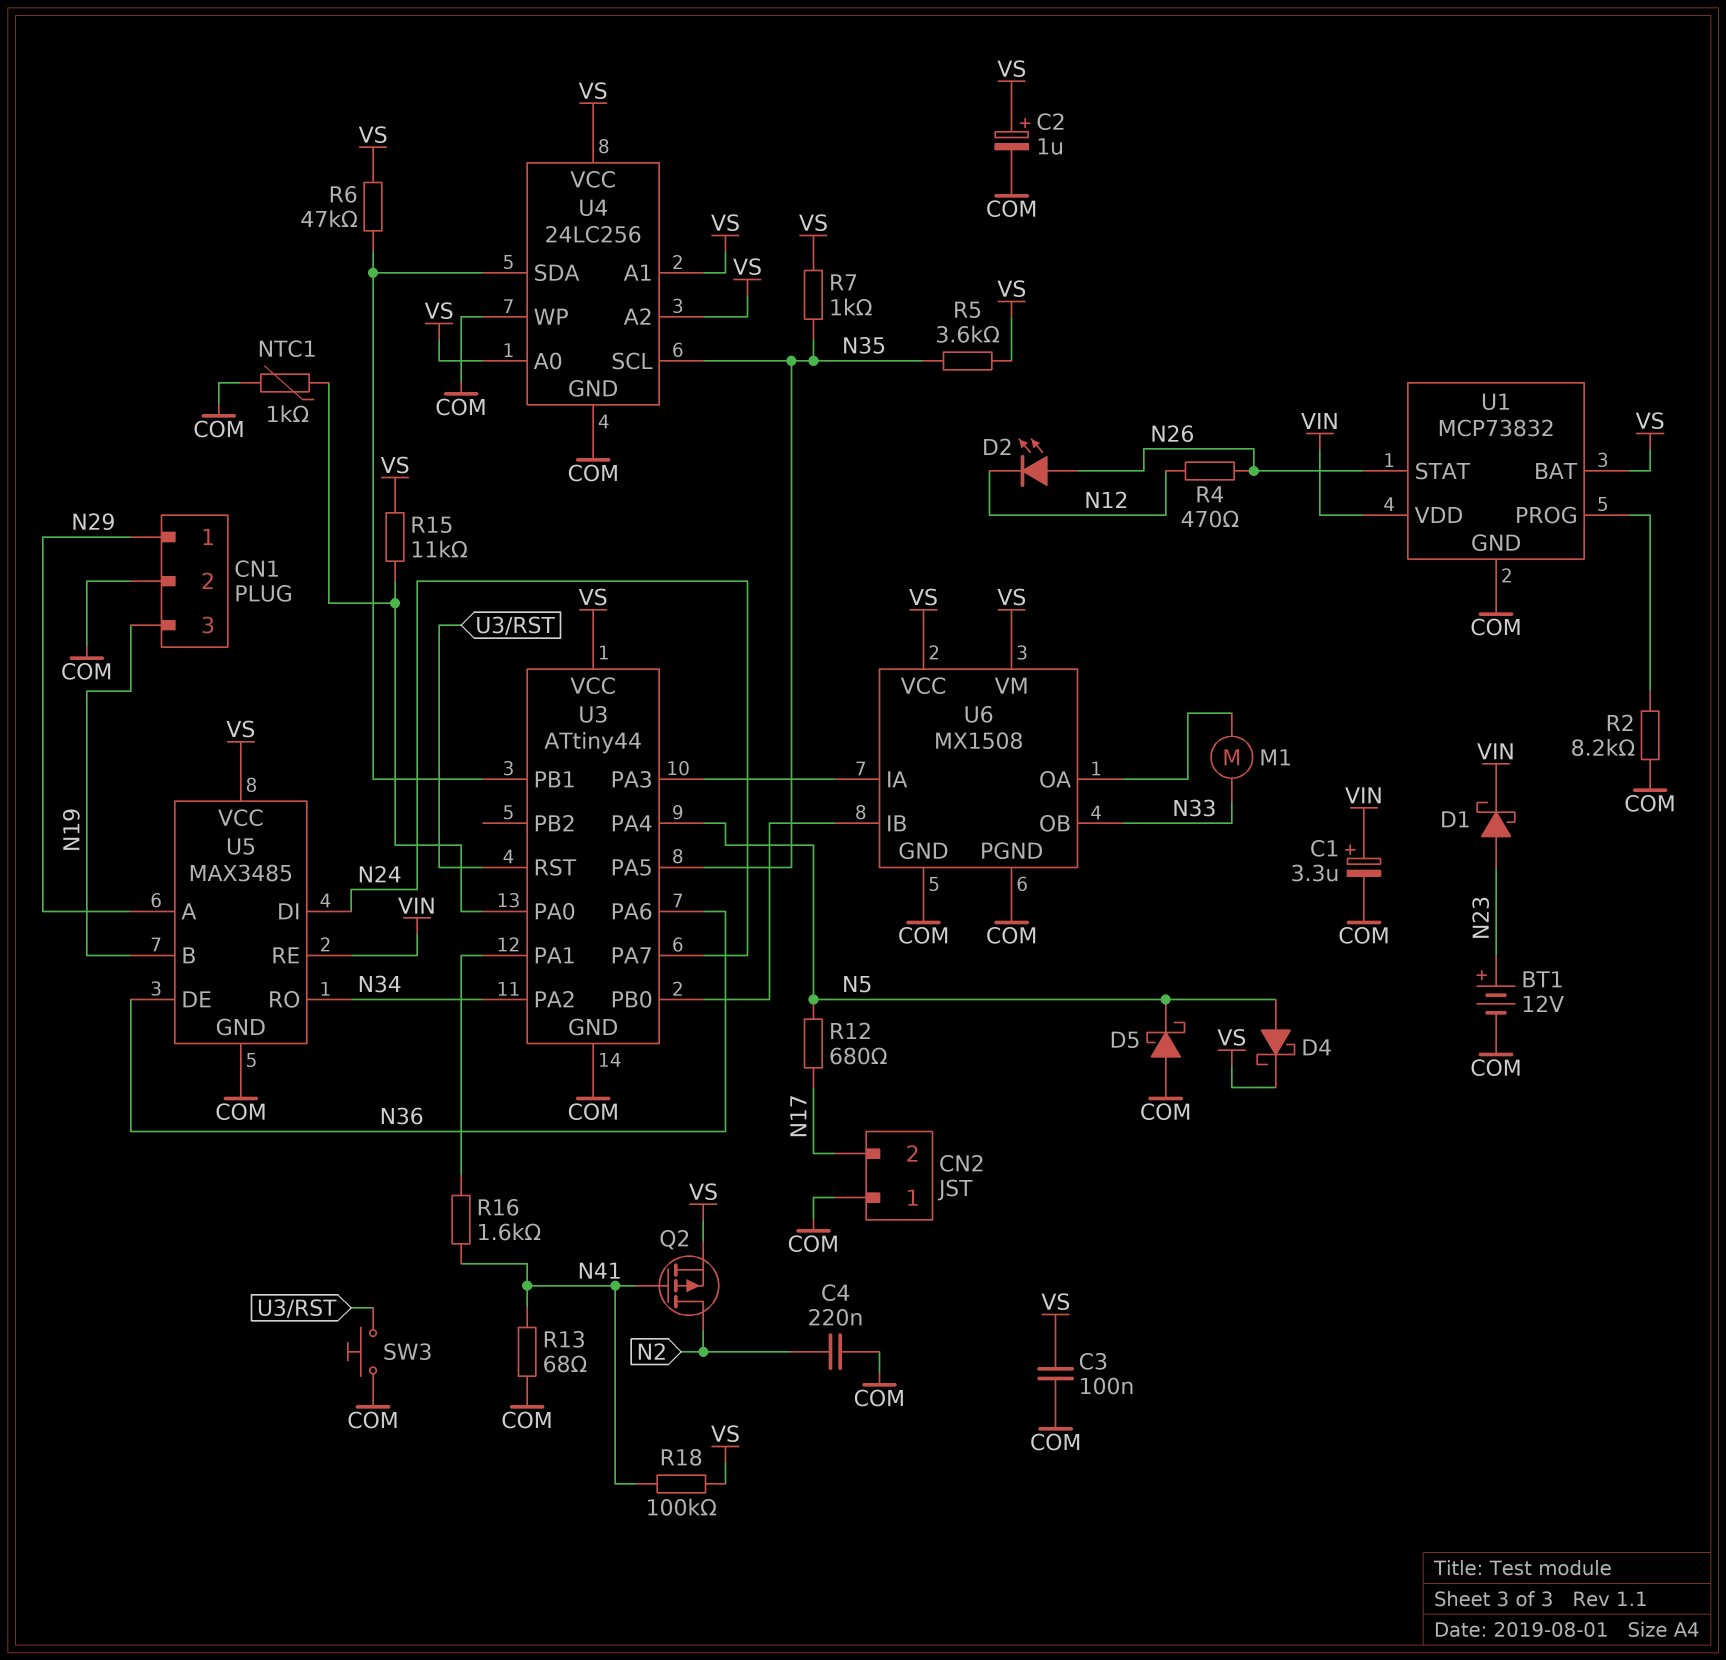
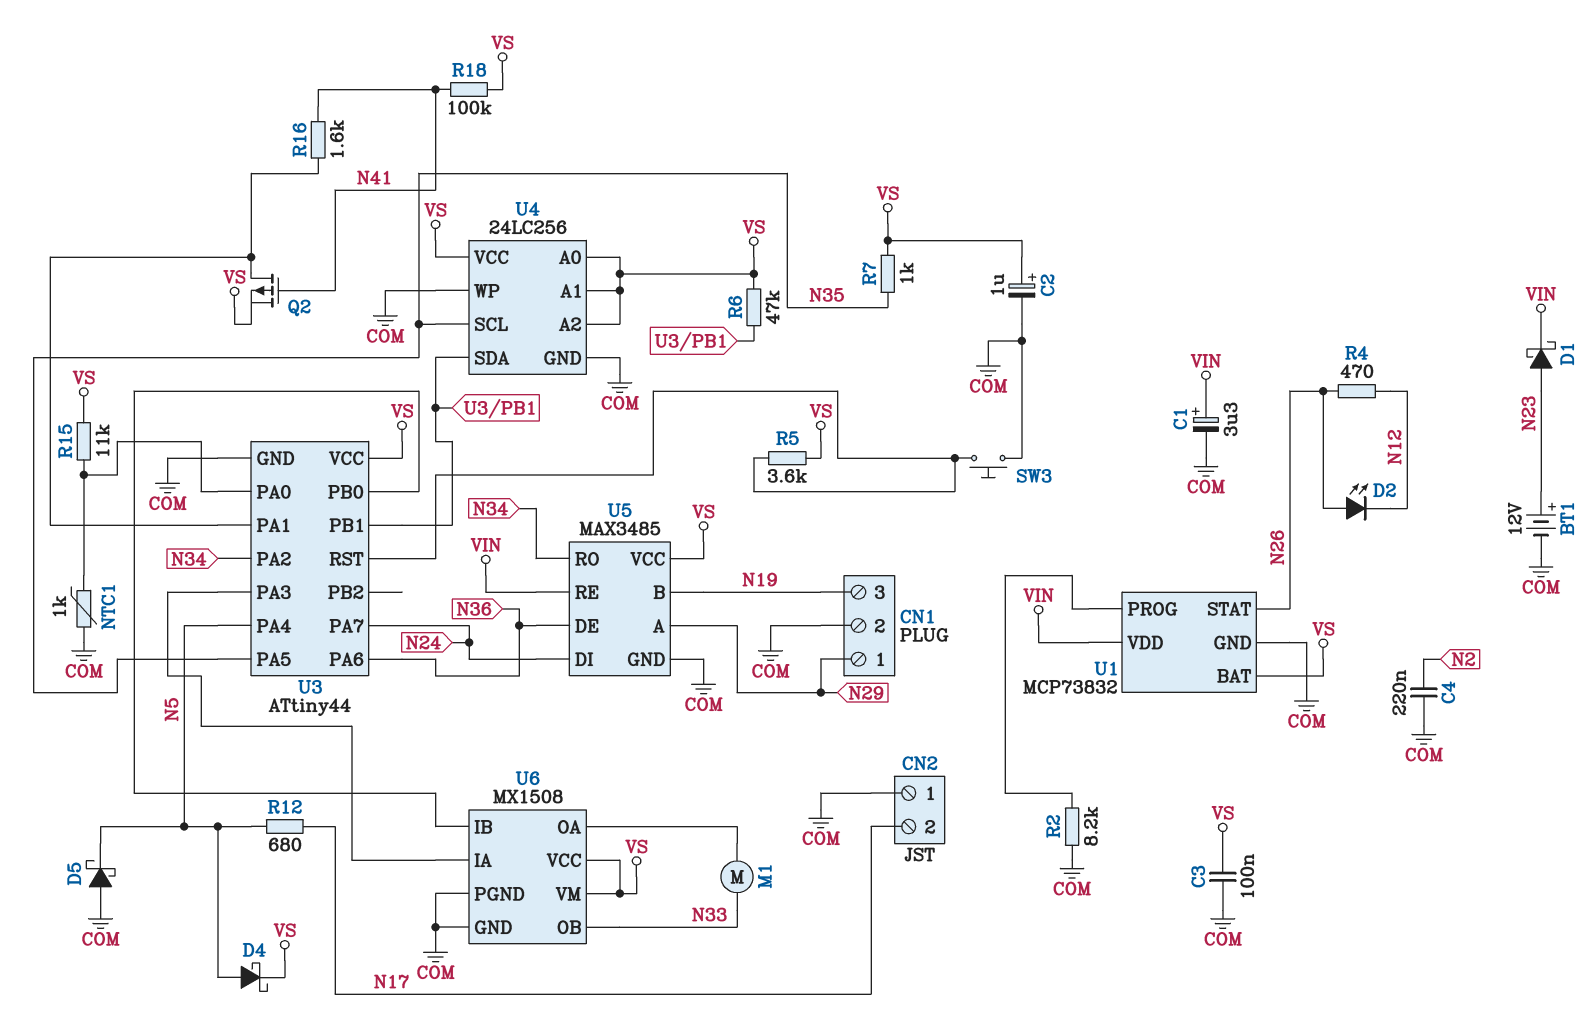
Q2: PMOS (G N41, D N2, S VS) -> PMOS (G N41, D U3/PA1, S VS)
R5: 3.6k (N35, VS) -> 3.6k (U3/RST, VS)
R13: 68 (COM, N41) -> none

